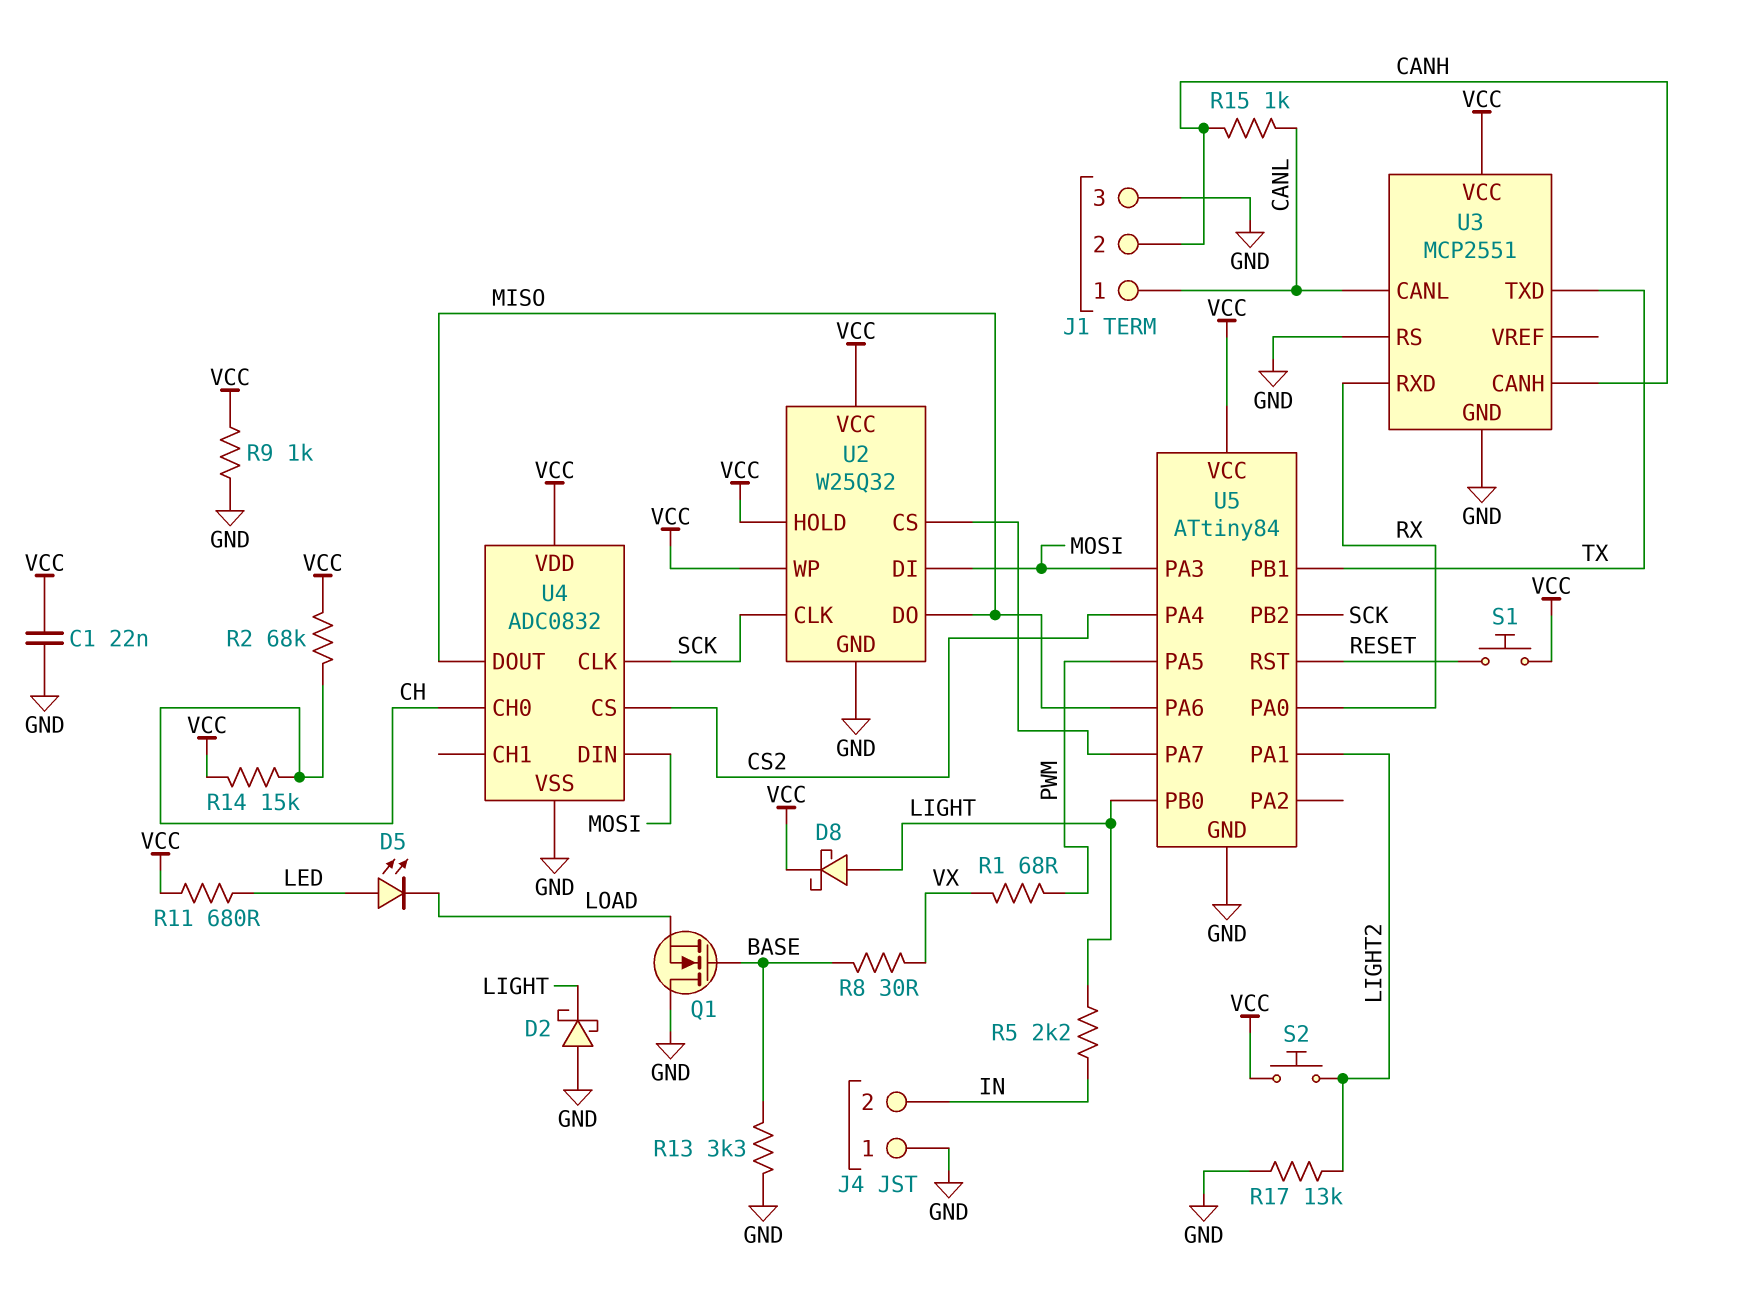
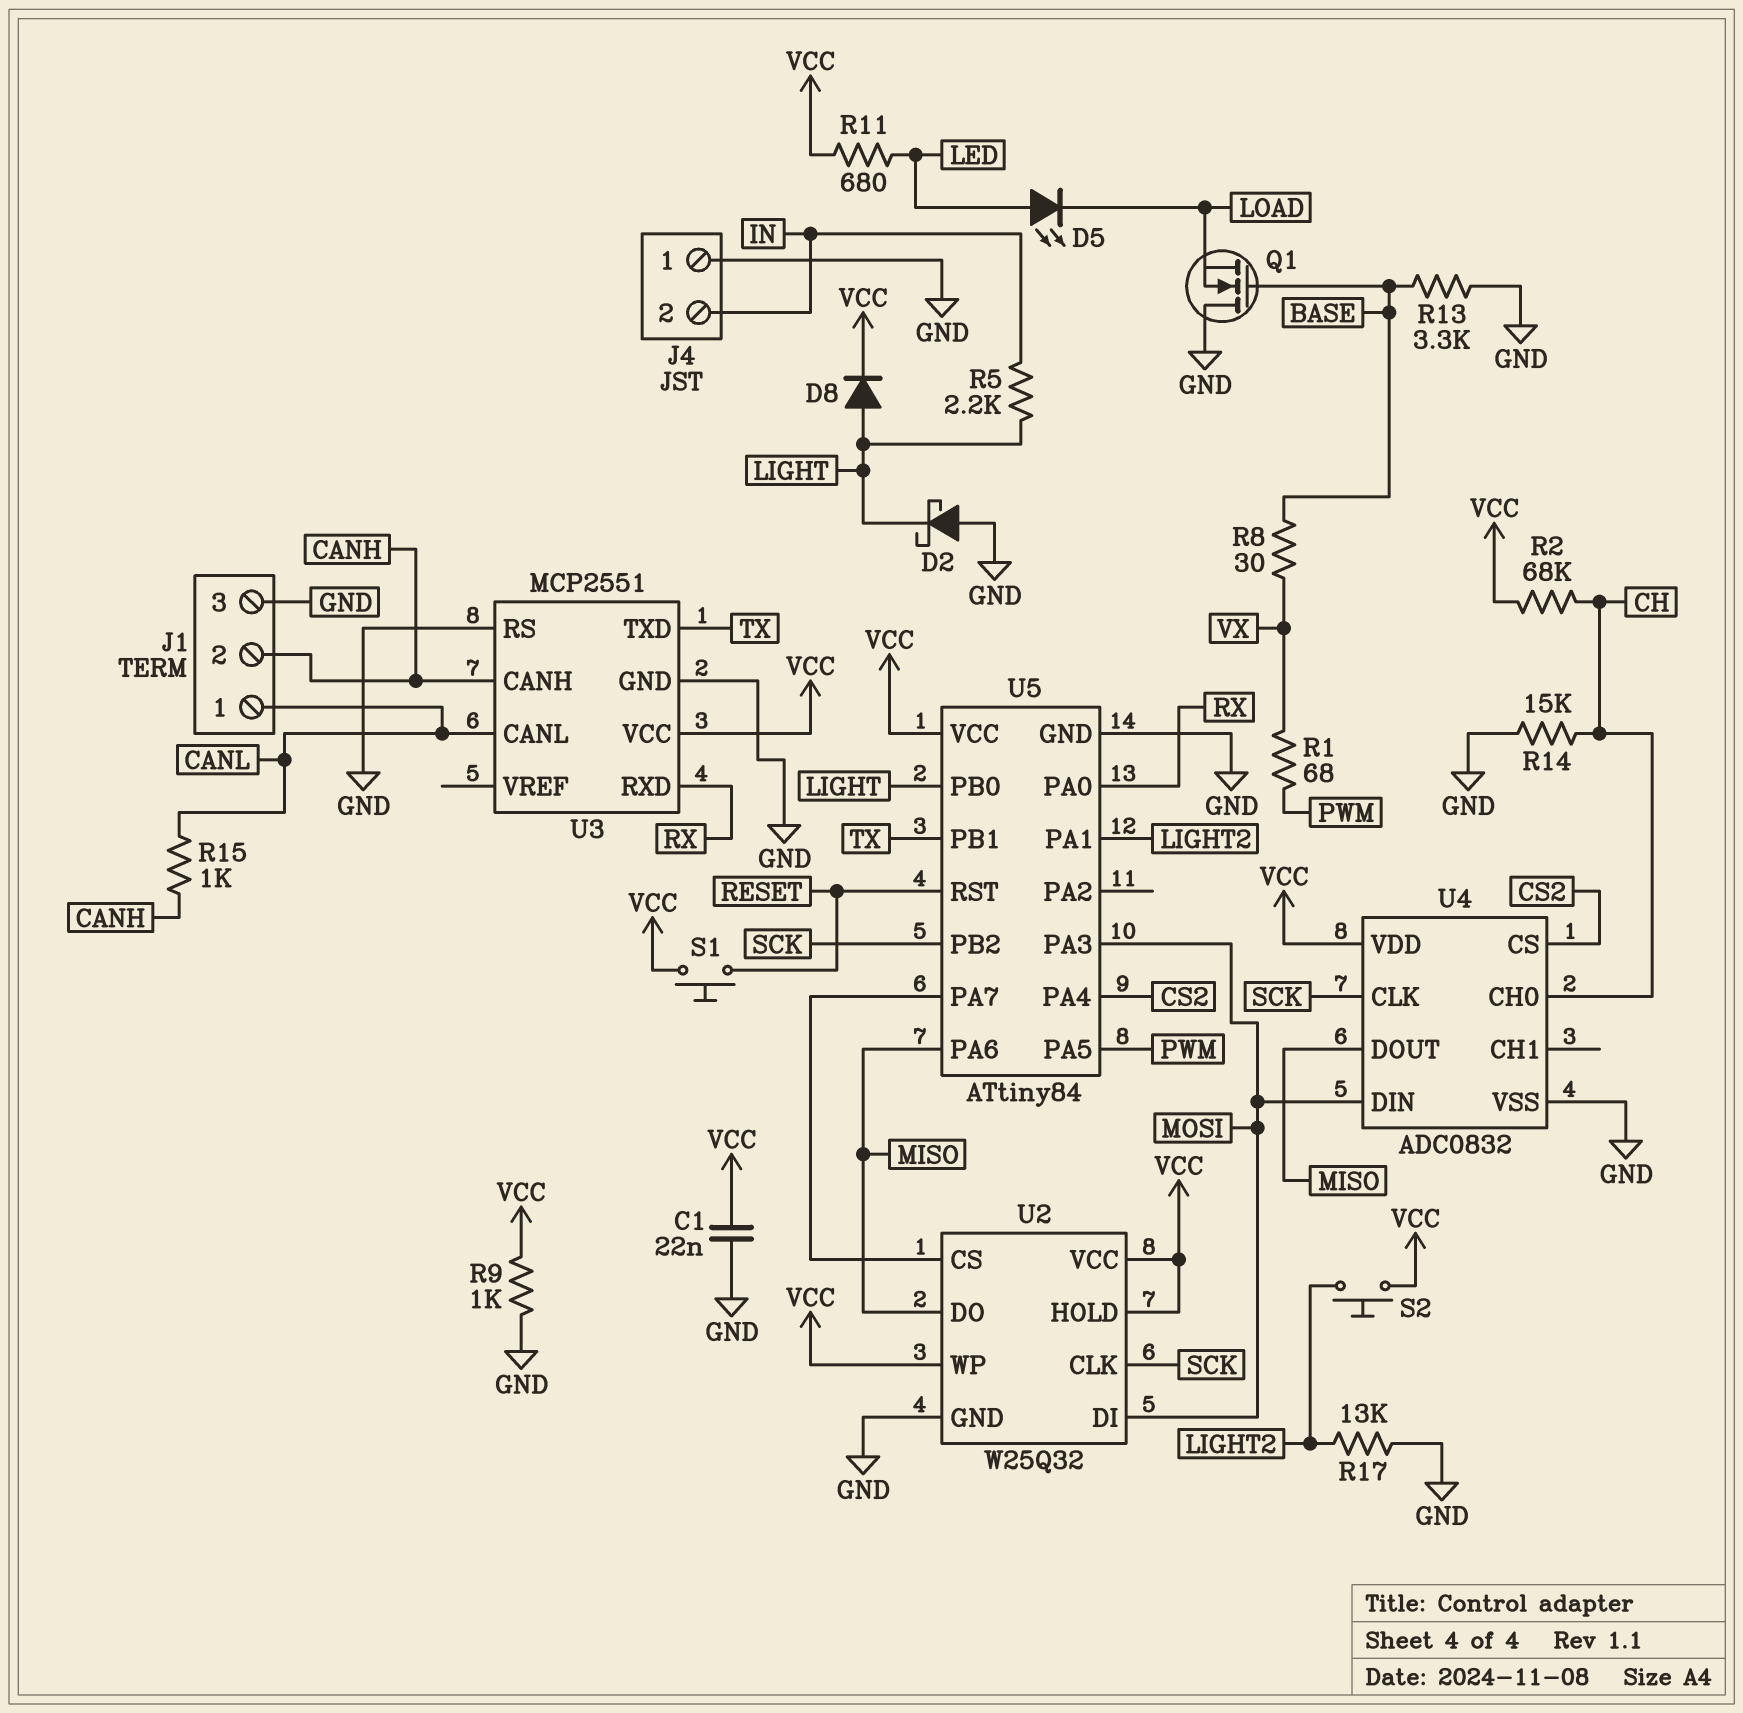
D8: schottky (A LIGHT, K VCC) -> diode (A LIGHT, K VCC)
R14: 15k (CH, VCC) -> 15k (CH, GND)

